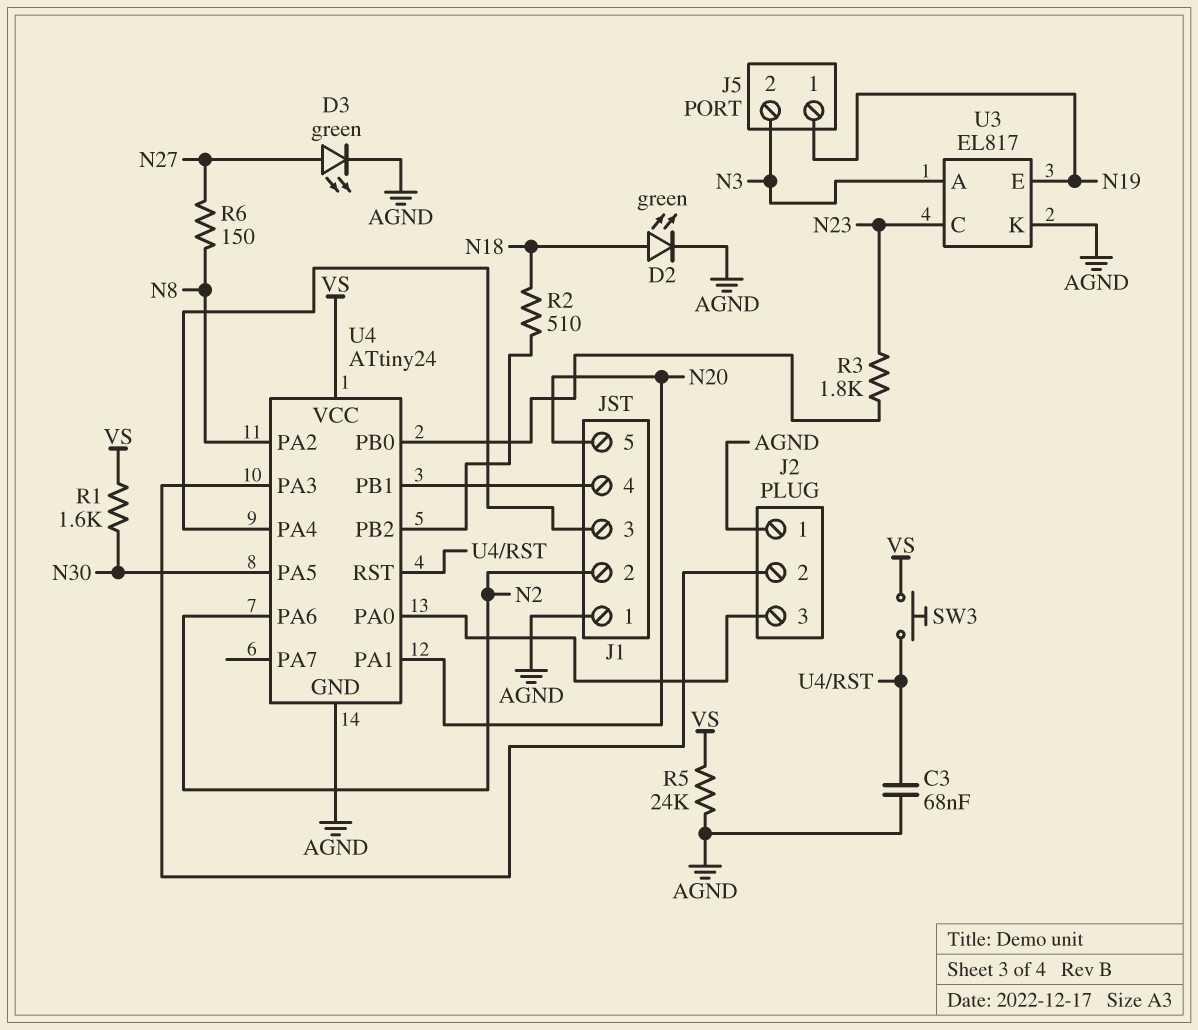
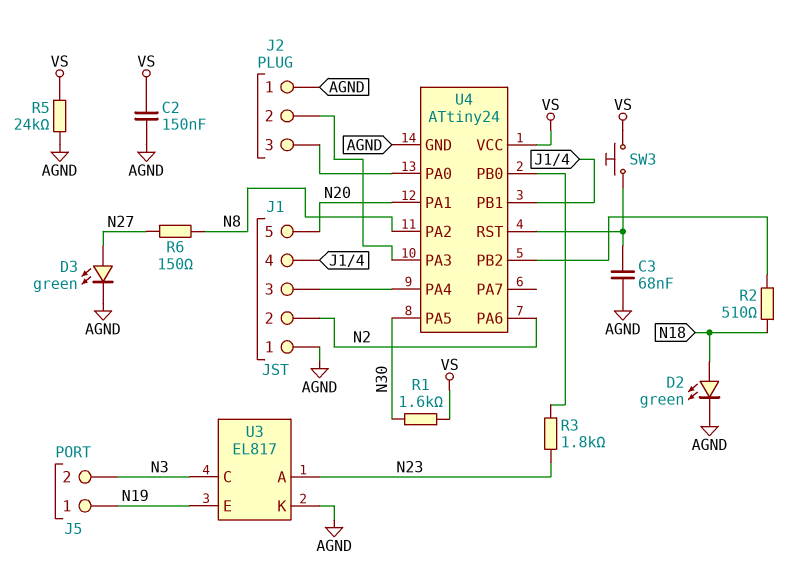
C2: none -> 150nF (AGND, VS)
U3 pin A: N3 -> N23
U3 pin C: N23 -> N3

